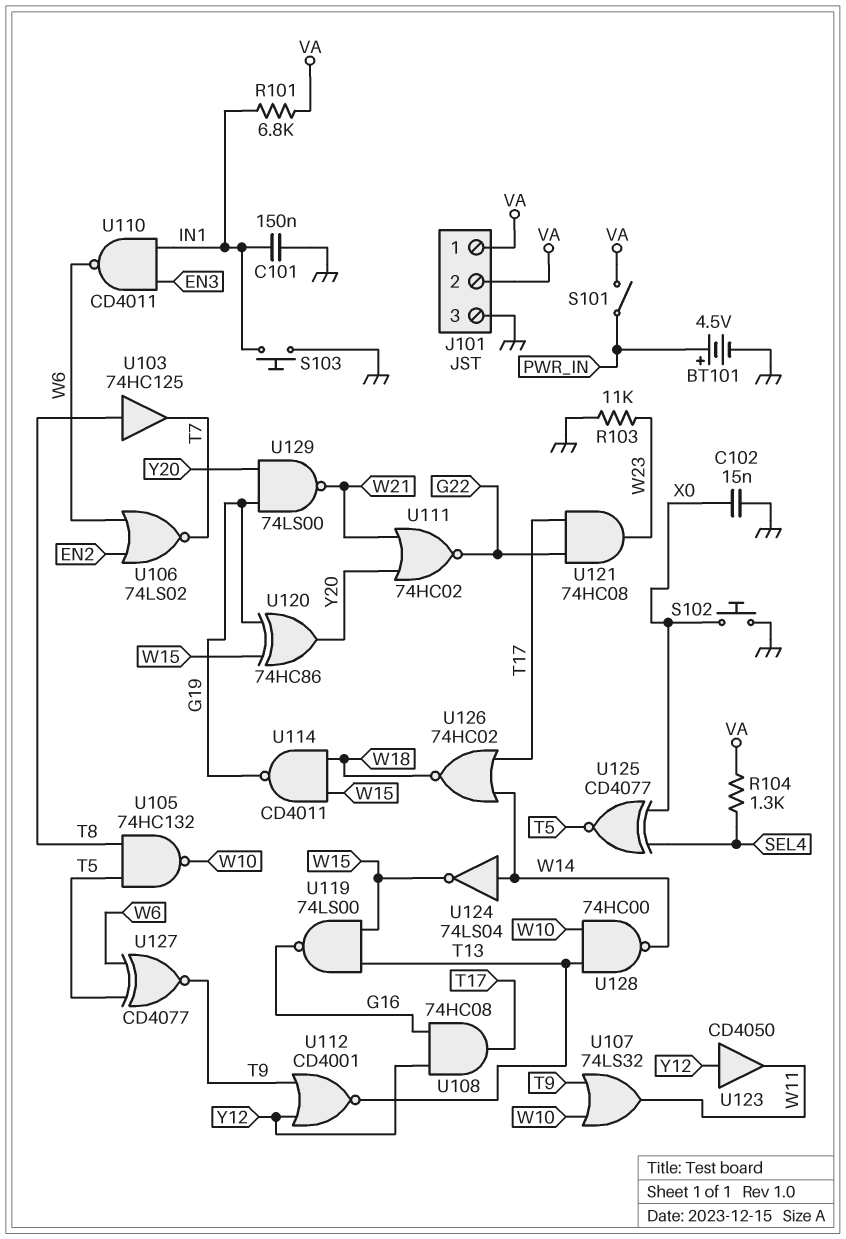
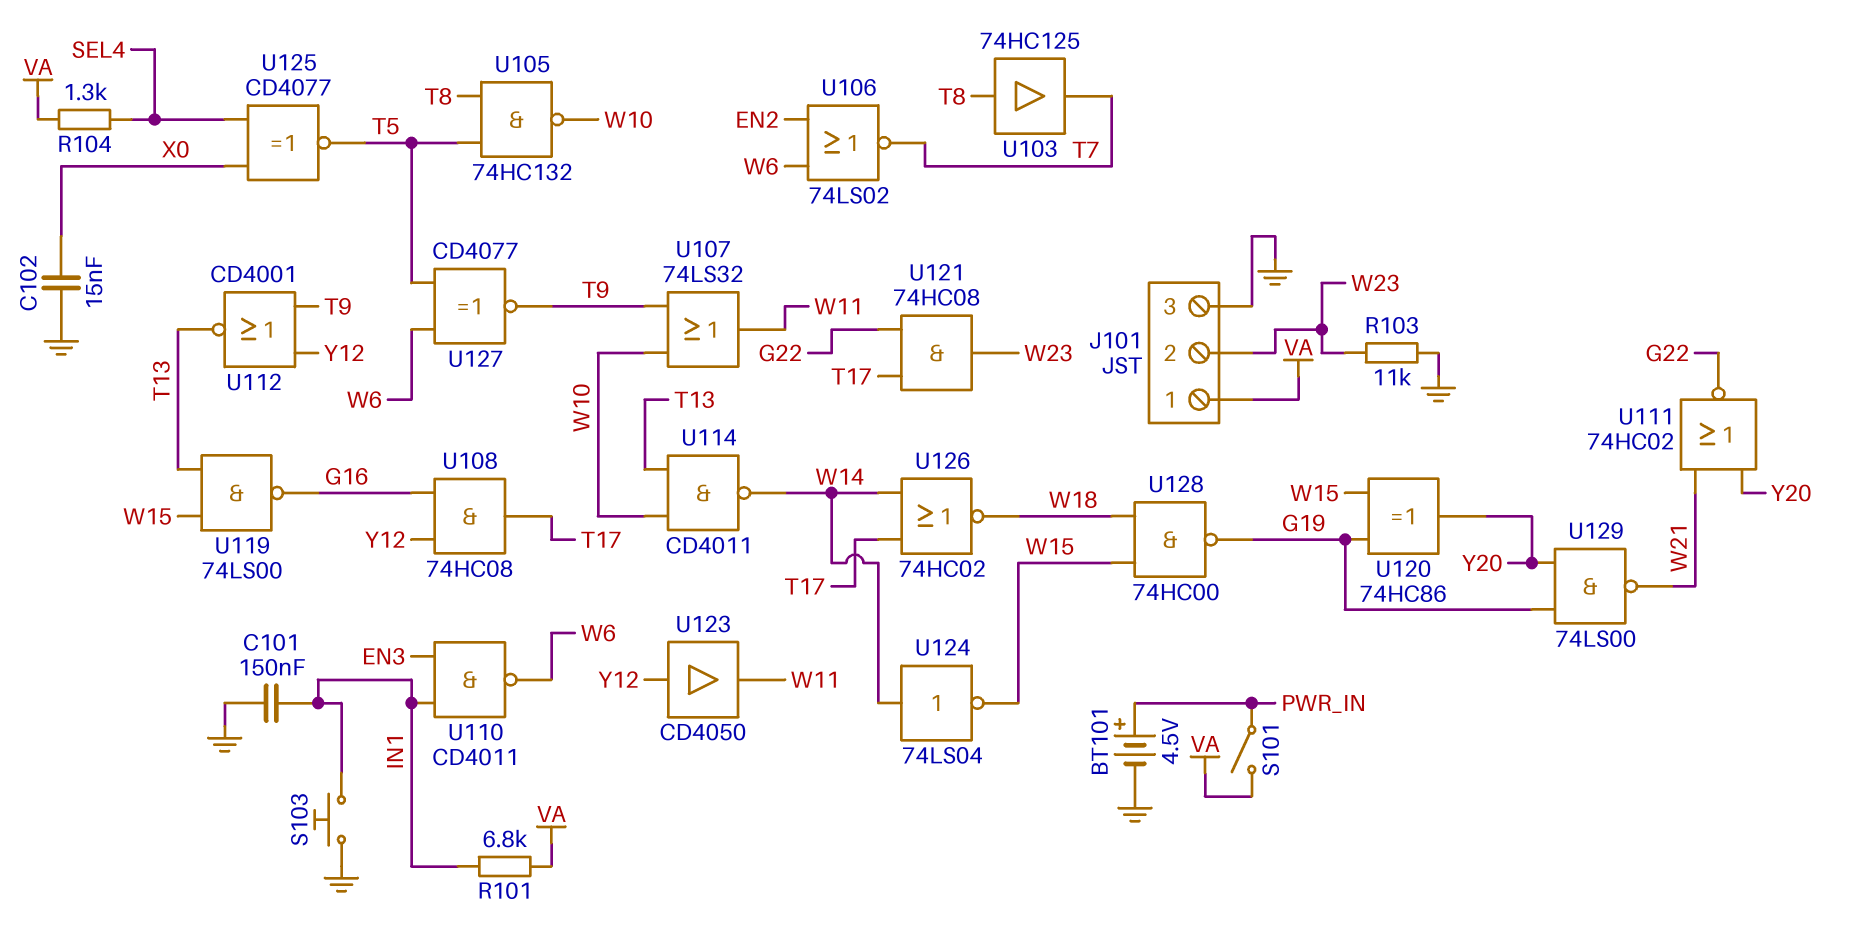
J101 pin 2: VA -> W23
S102: button (GND, X0) -> none
U114: NAND CD4011 (in W15, in W18, out G19) -> NAND CD4011 (in T13, in W10, out W14)
U128: NAND 74HC00 (in T13, in W10, out W14) -> NAND 74HC00 (in W15, in W18, out G19)

